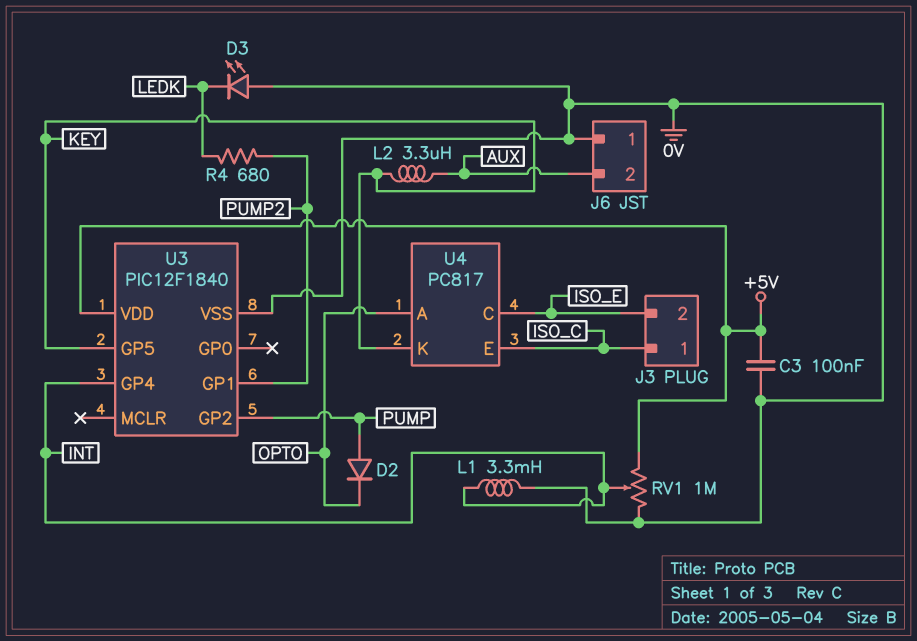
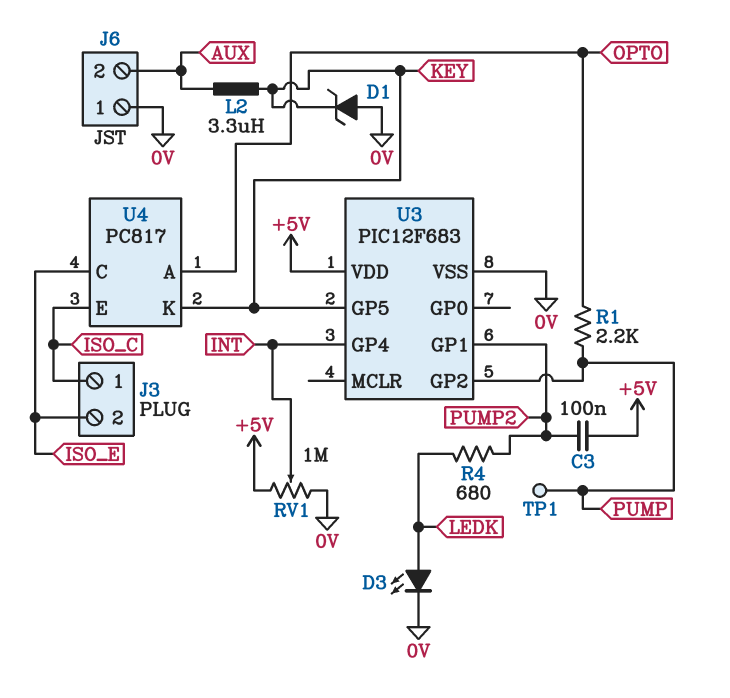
C3: 100nF (+5V, 0V) -> 100nF (+5V, PUMP2)
D1: none -> zener (A 0V, K KEY)
D2: diode (A PUMP, K OPTO) -> none
D3: LED (A 0V, K LEDK) -> LED (A LEDK, K 0V)
L1: 3.3mH (0V, INT) -> none
R1: none -> 2.2k (OPTO, PUMP)
TP1: none -> test point (PUMP)
U3: PIC12F1840 -> PIC12F683

